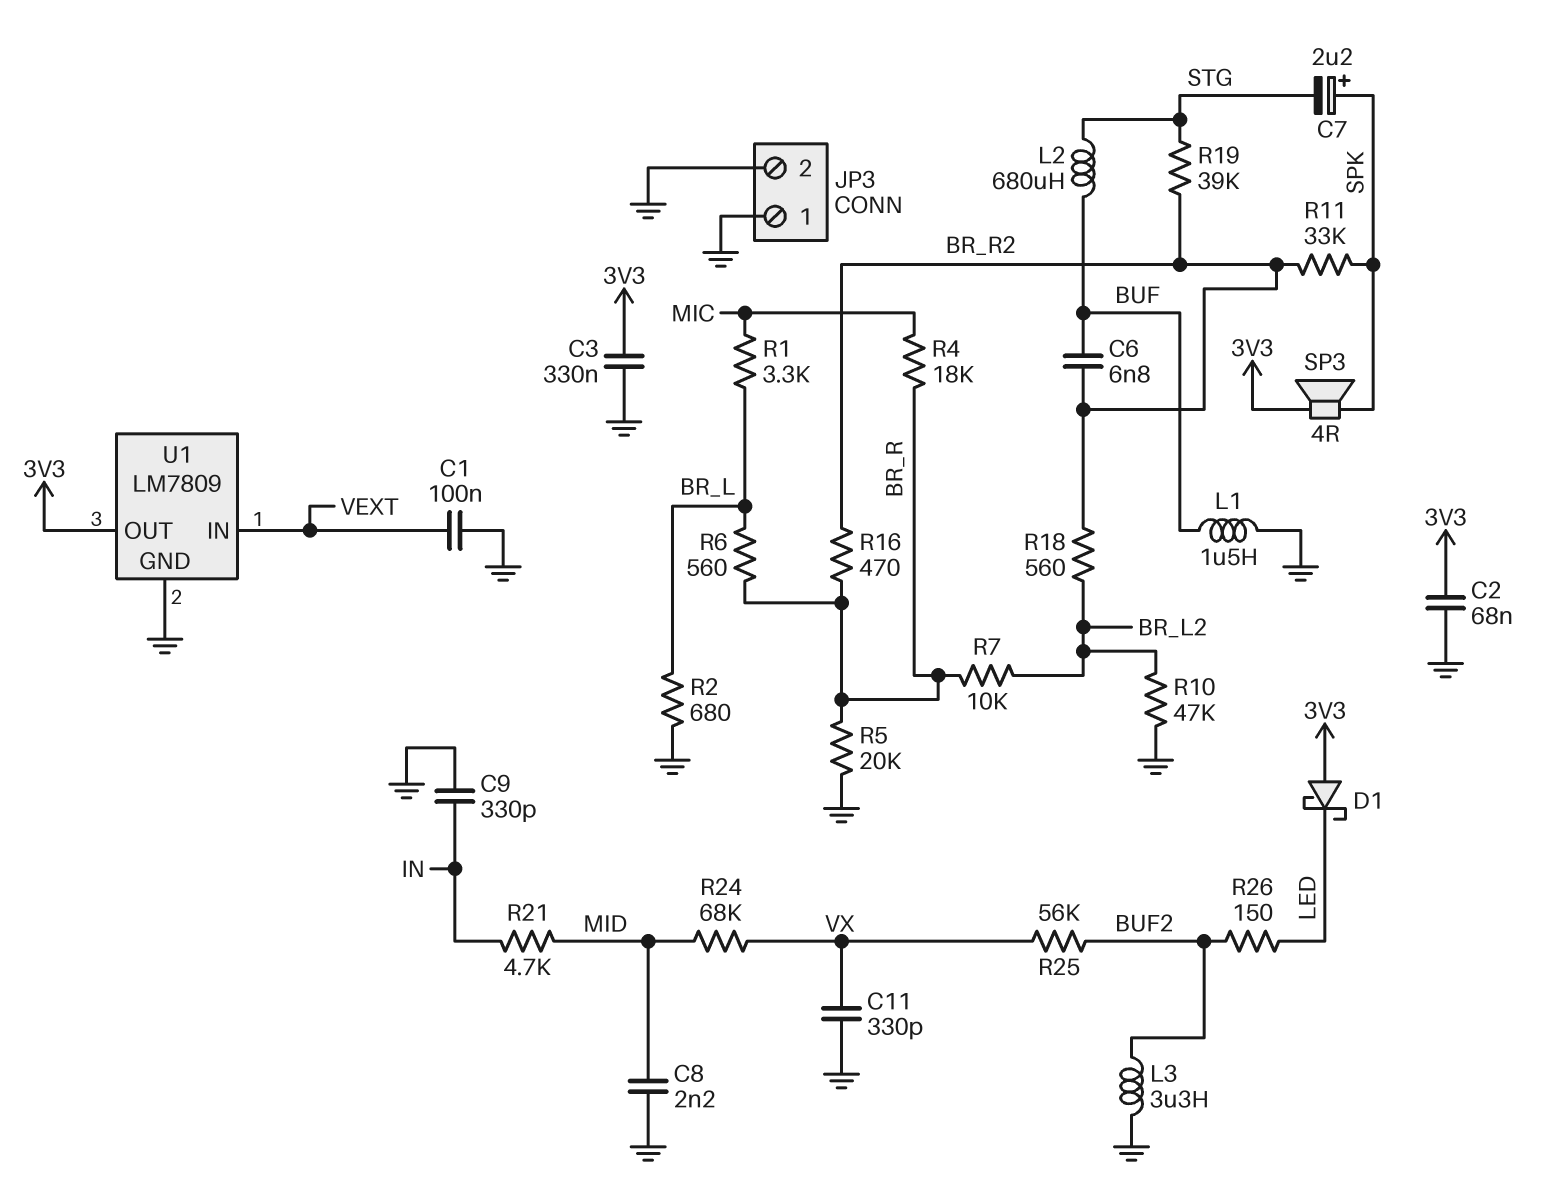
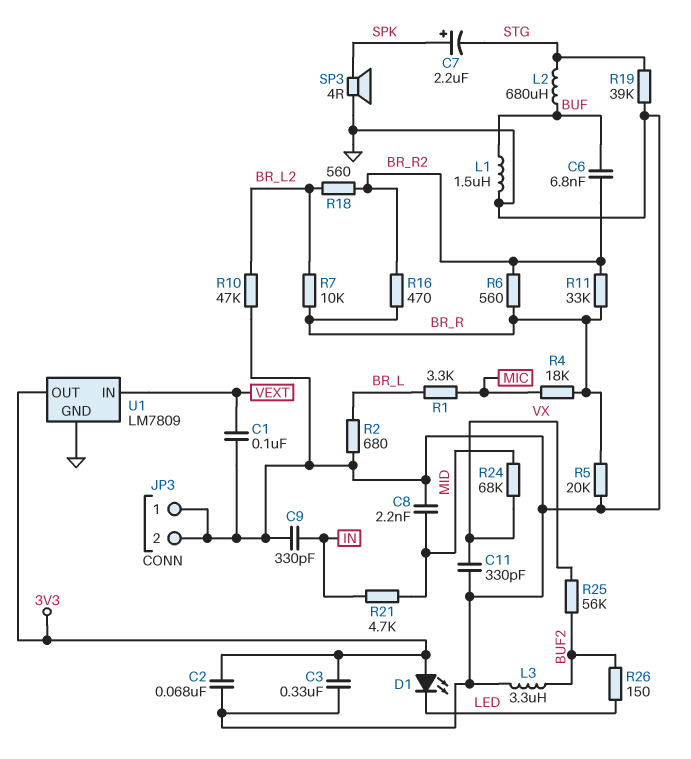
D1: schottky (A 3V3, K LED) -> LED (A 3V3, K LED)
R6: 560 (BR_L, BR_R) -> 560 (BR_R, BR_R2)
R11: 33k (BR_R2, SPK) -> 33k (BR_R, BR_R2)
R19: 39k (BR_R2, STG) -> 39k (GND, STG)
SP3: speaker 4R (3V3, SPK) -> speaker 4R (GND, SPK)

